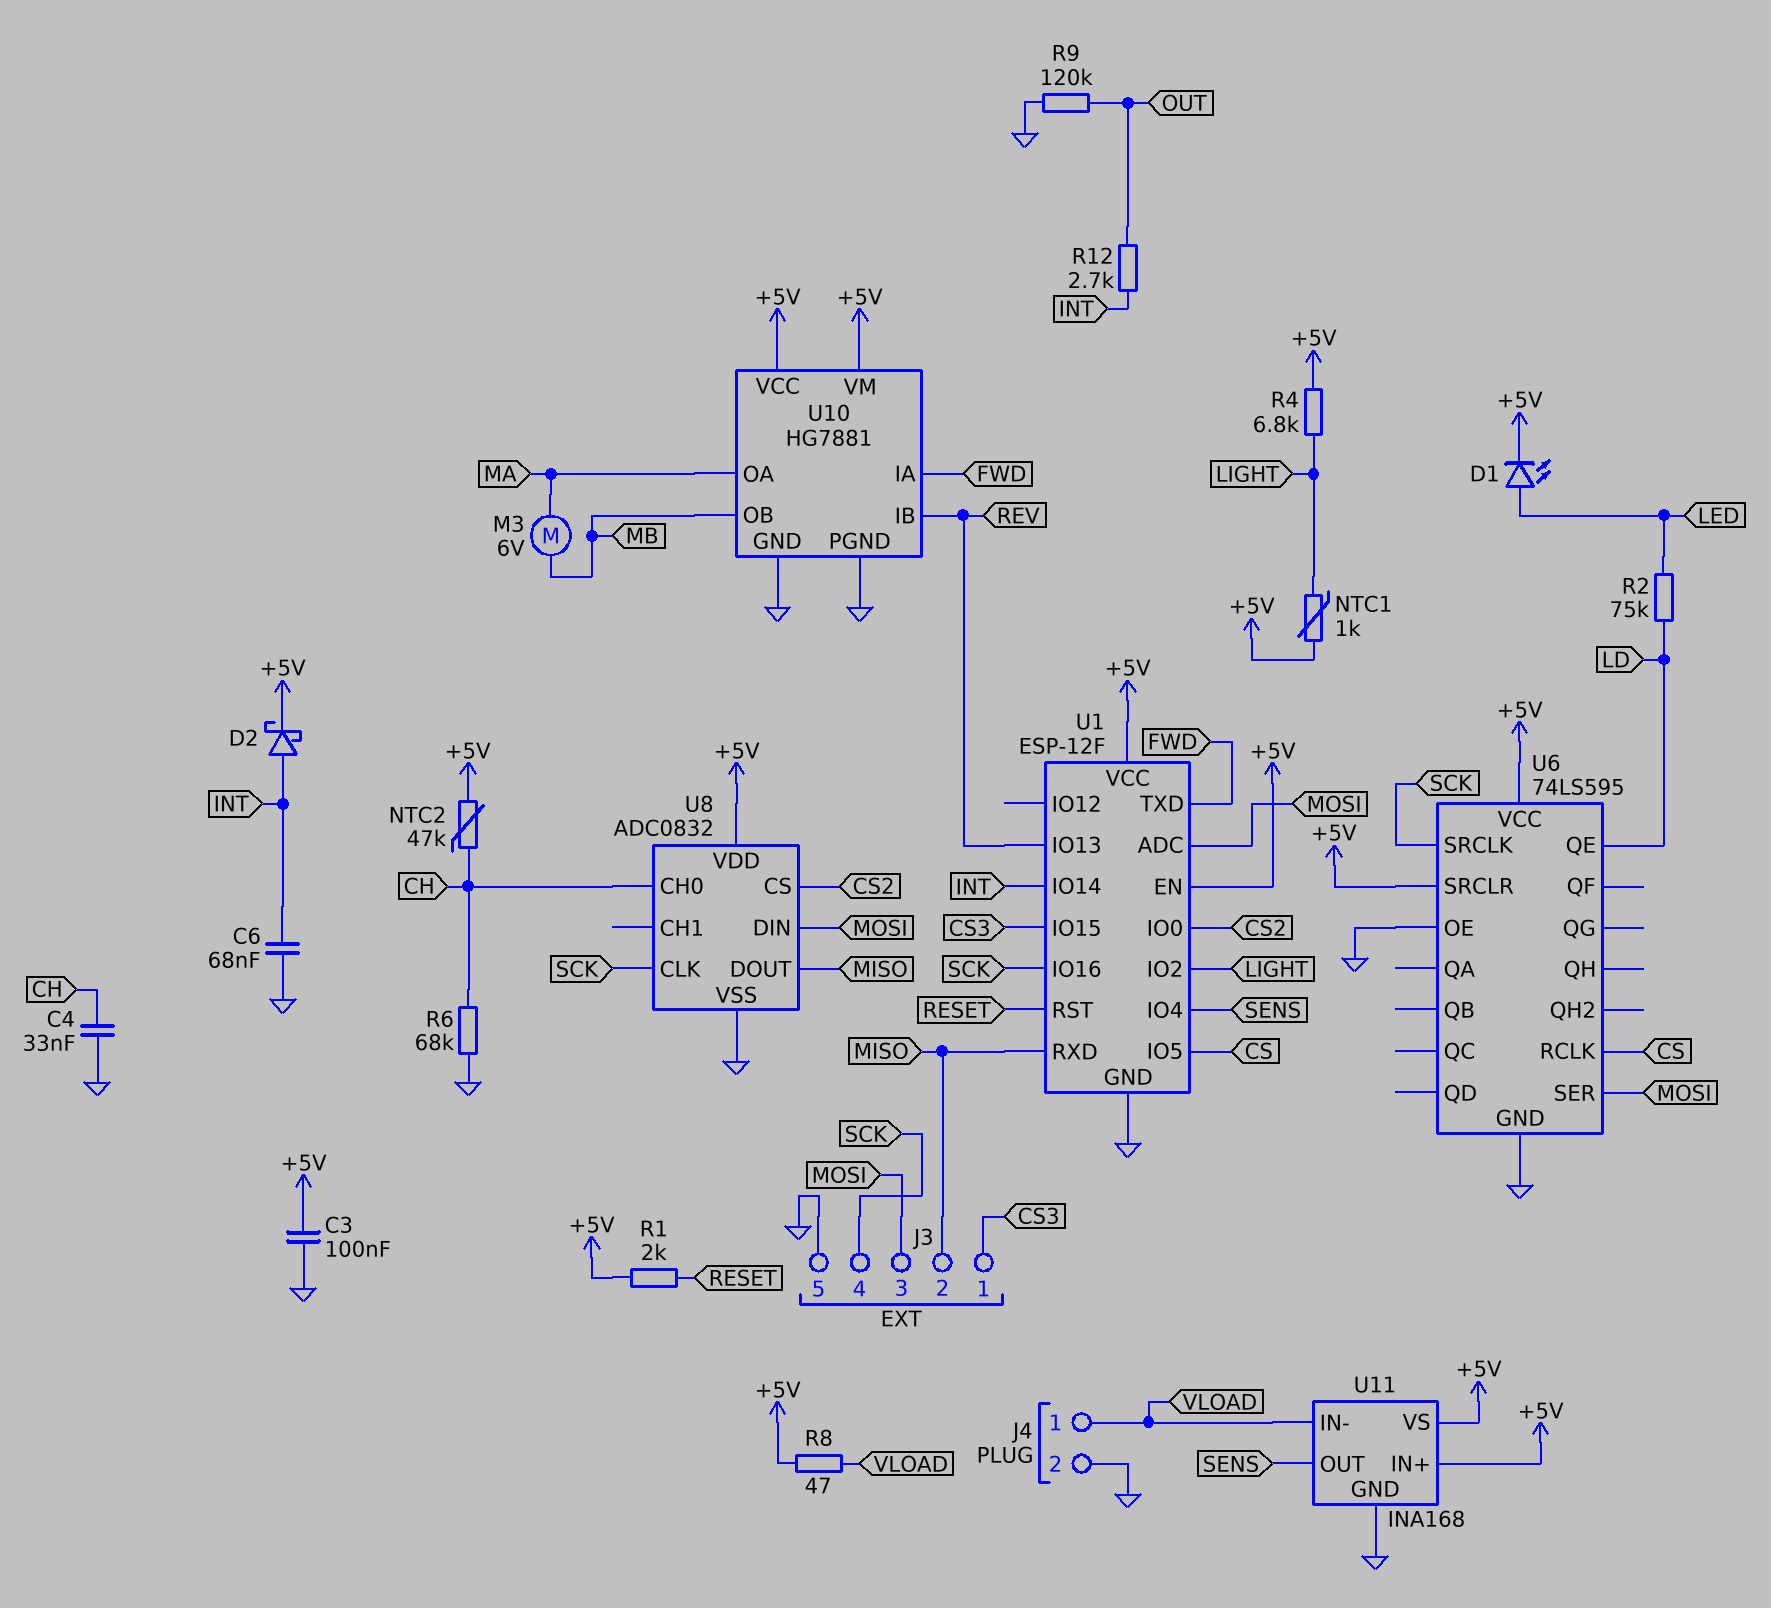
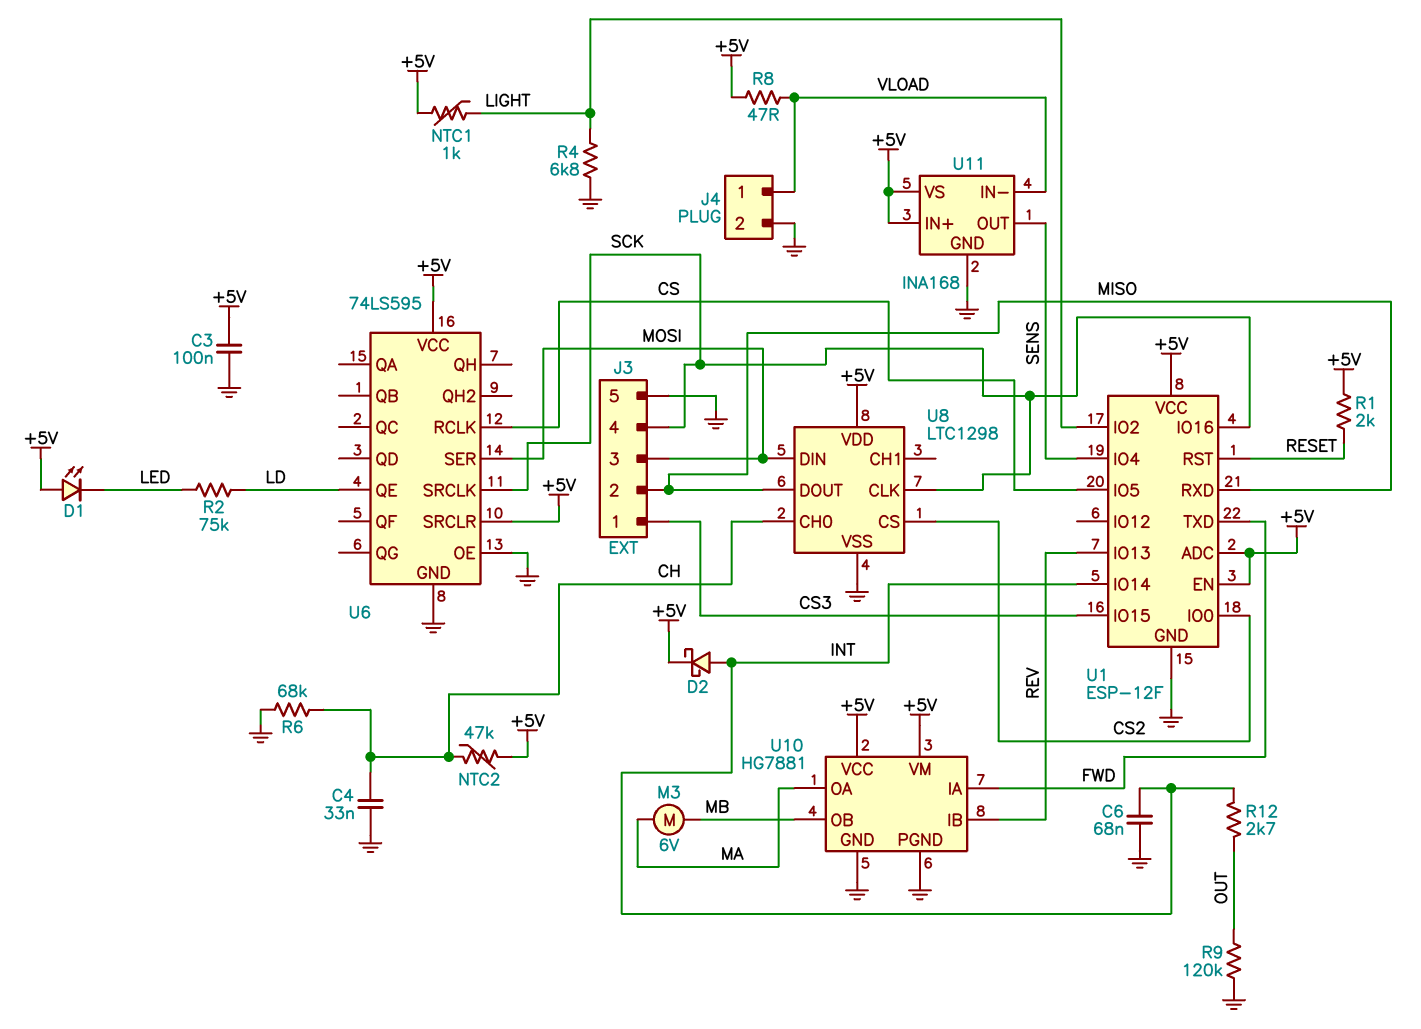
D1: LED (A LED, K +5V) -> LED (A +5V, K LED)
R4: 6.8k (+5V, LIGHT) -> 6.8k (GND, LIGHT)
U1 pin ADC: MOSI -> +5V
U8: ADC0832 -> LTC1298

